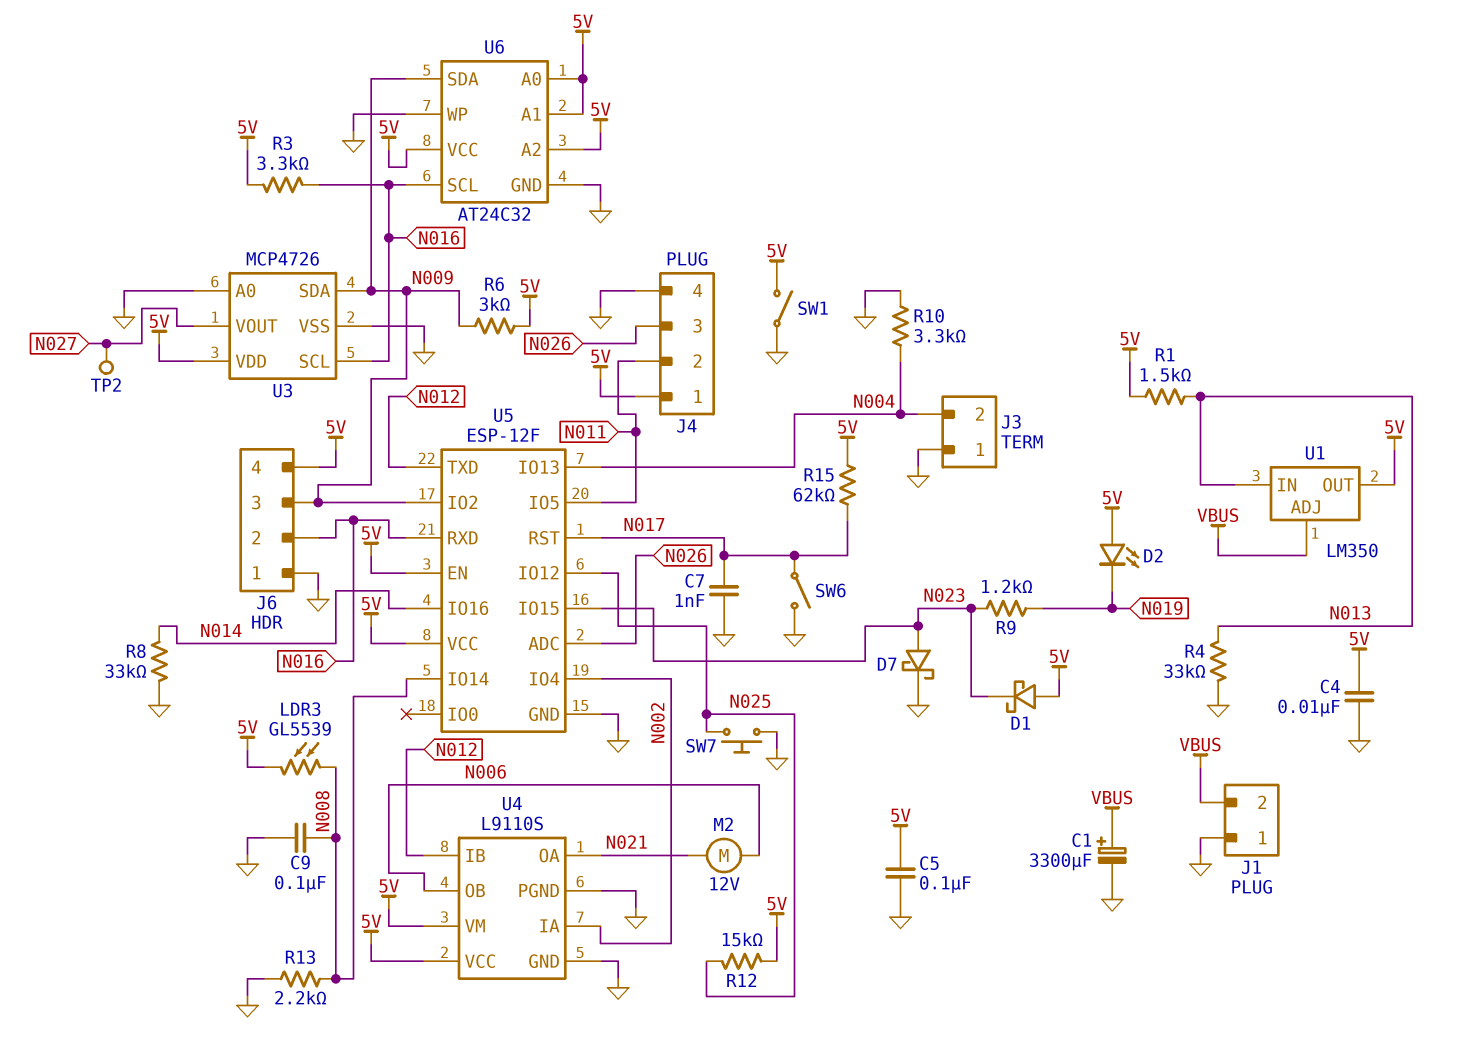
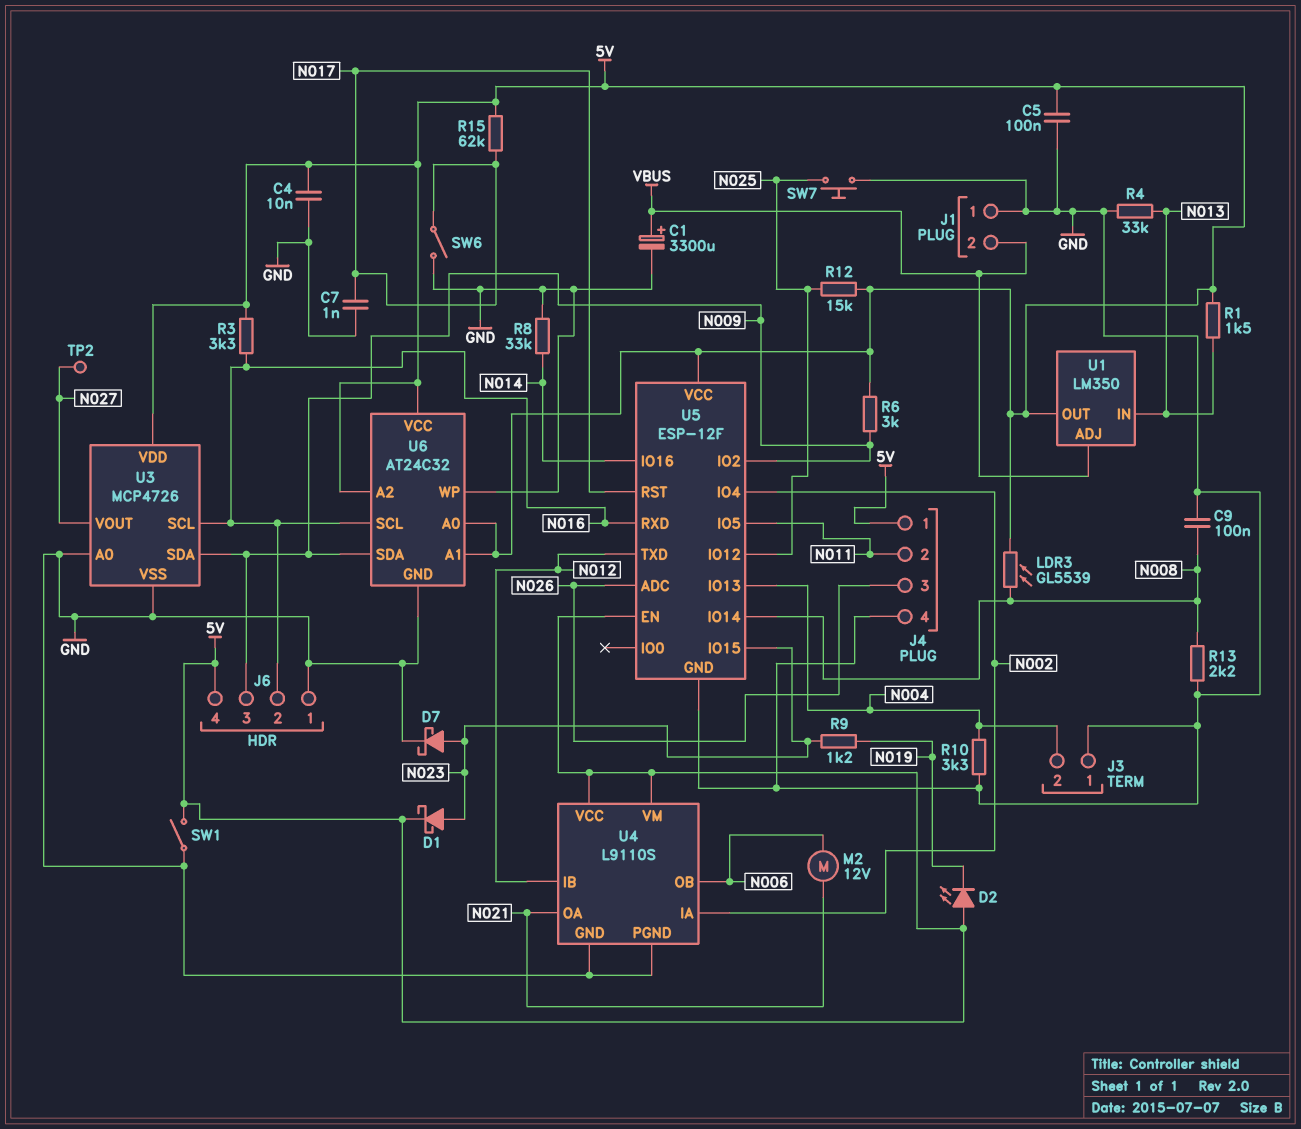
D1: schottky (A 5V, K N023) -> schottky (A N023, K 5V)

